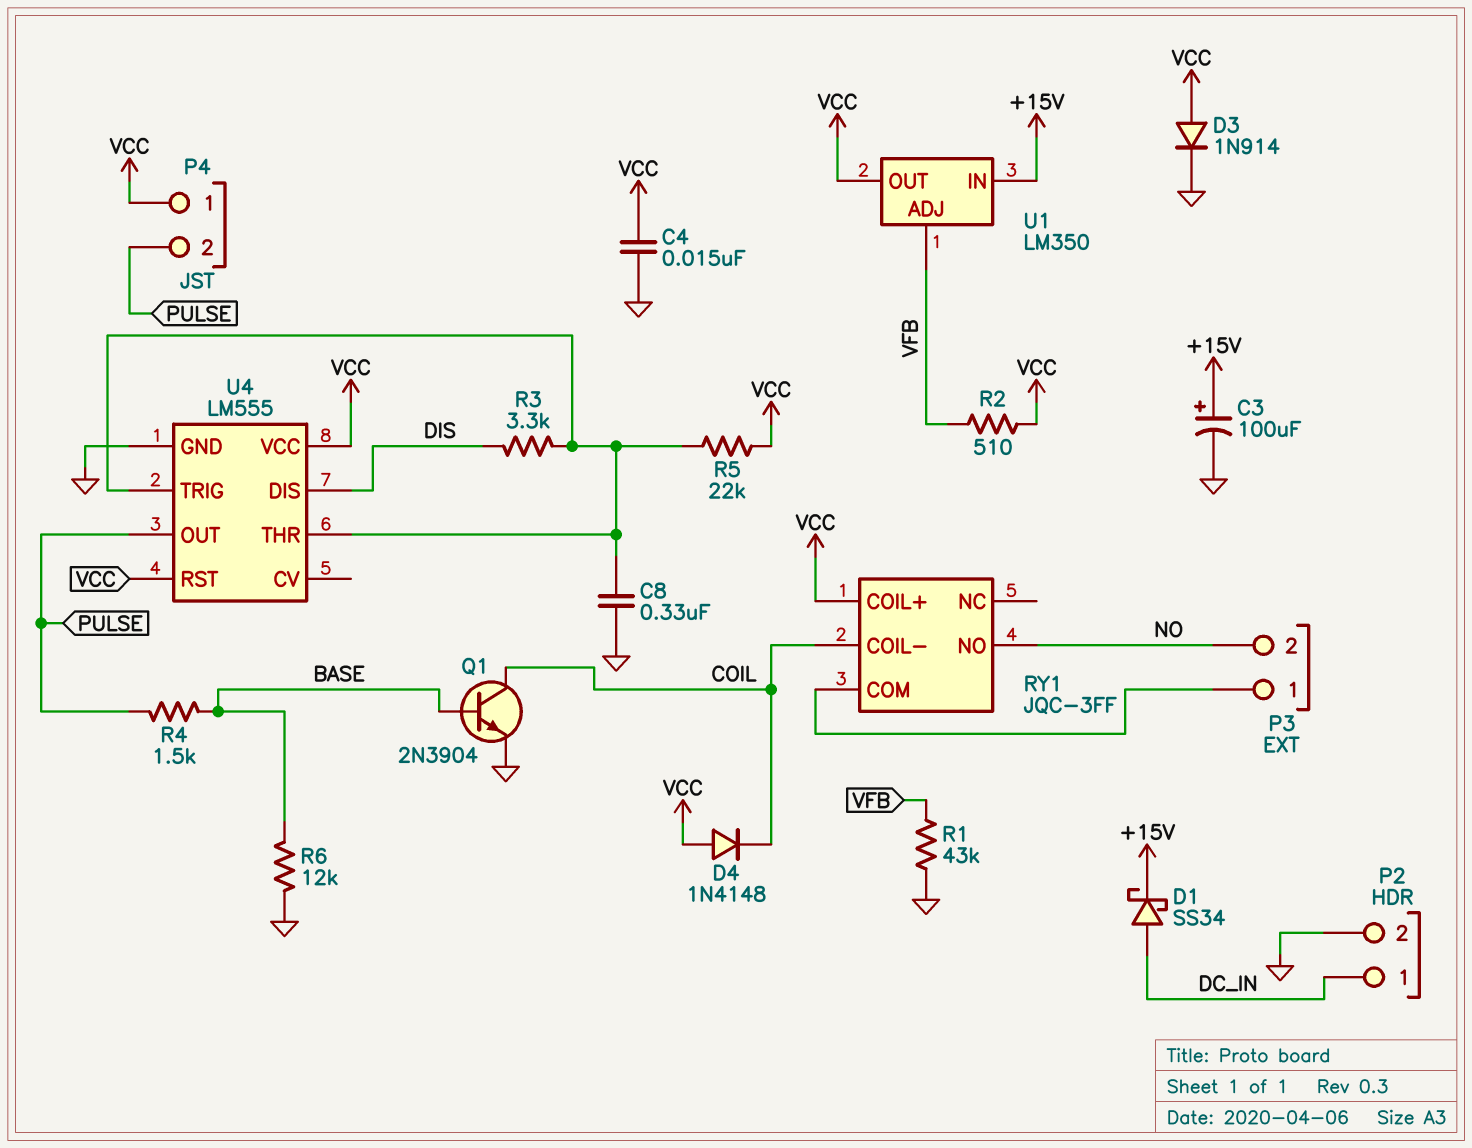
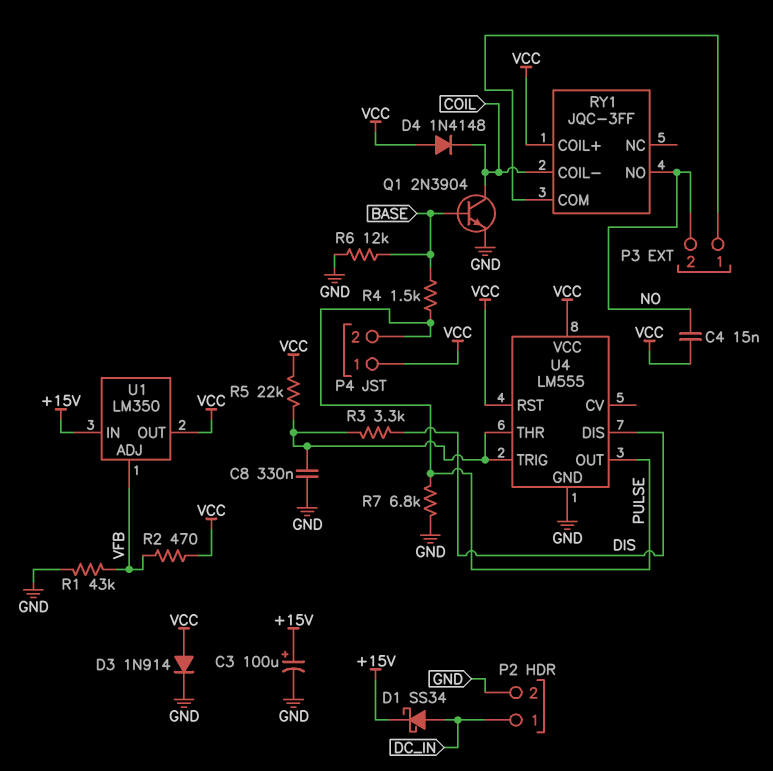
C4: 15nF (GND, VCC) -> 15nF (NO, VCC)
R2: 510 (VCC, VFB) -> 470 (VCC, VFB)
R7: none -> 6.8k (GND, PULSE)

